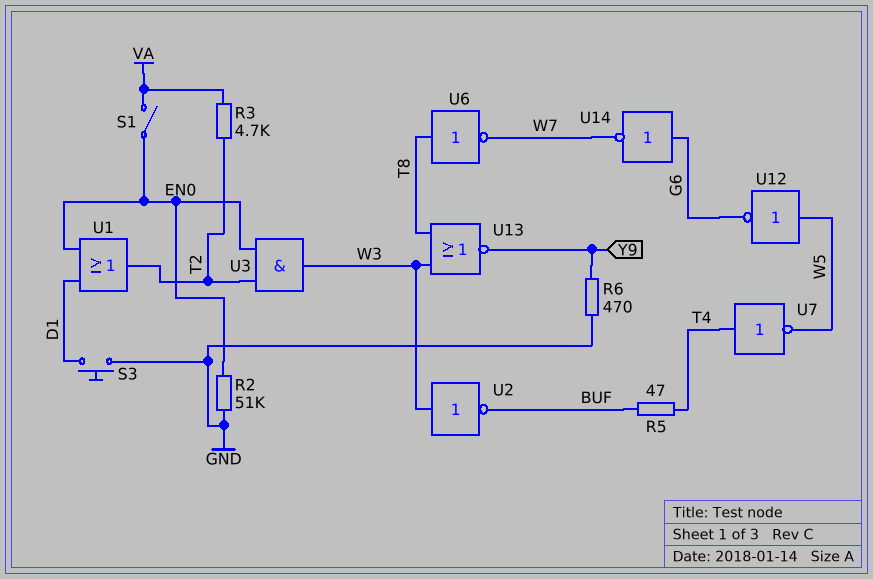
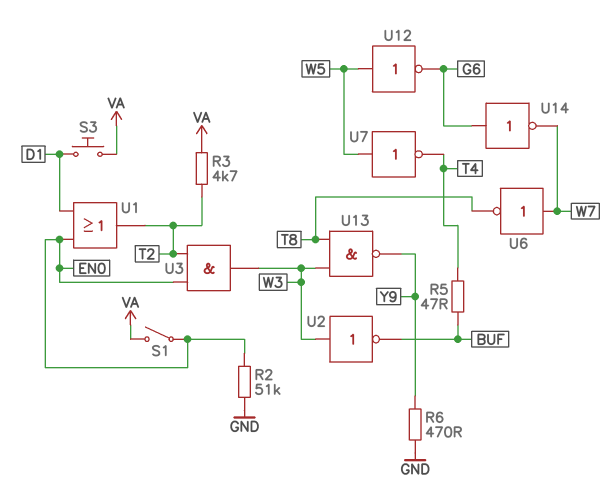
S3: button (D1, GND) -> button (D1, VA)
U6: NOT (in T8, out W7) -> NOT (in W7, out T8)
U7: NOT (in T4, out W5) -> NOT (in W5, out T4)
U13: NOR (in T8, in W3, out Y9) -> NAND (in T8, in W3, out Y9)

